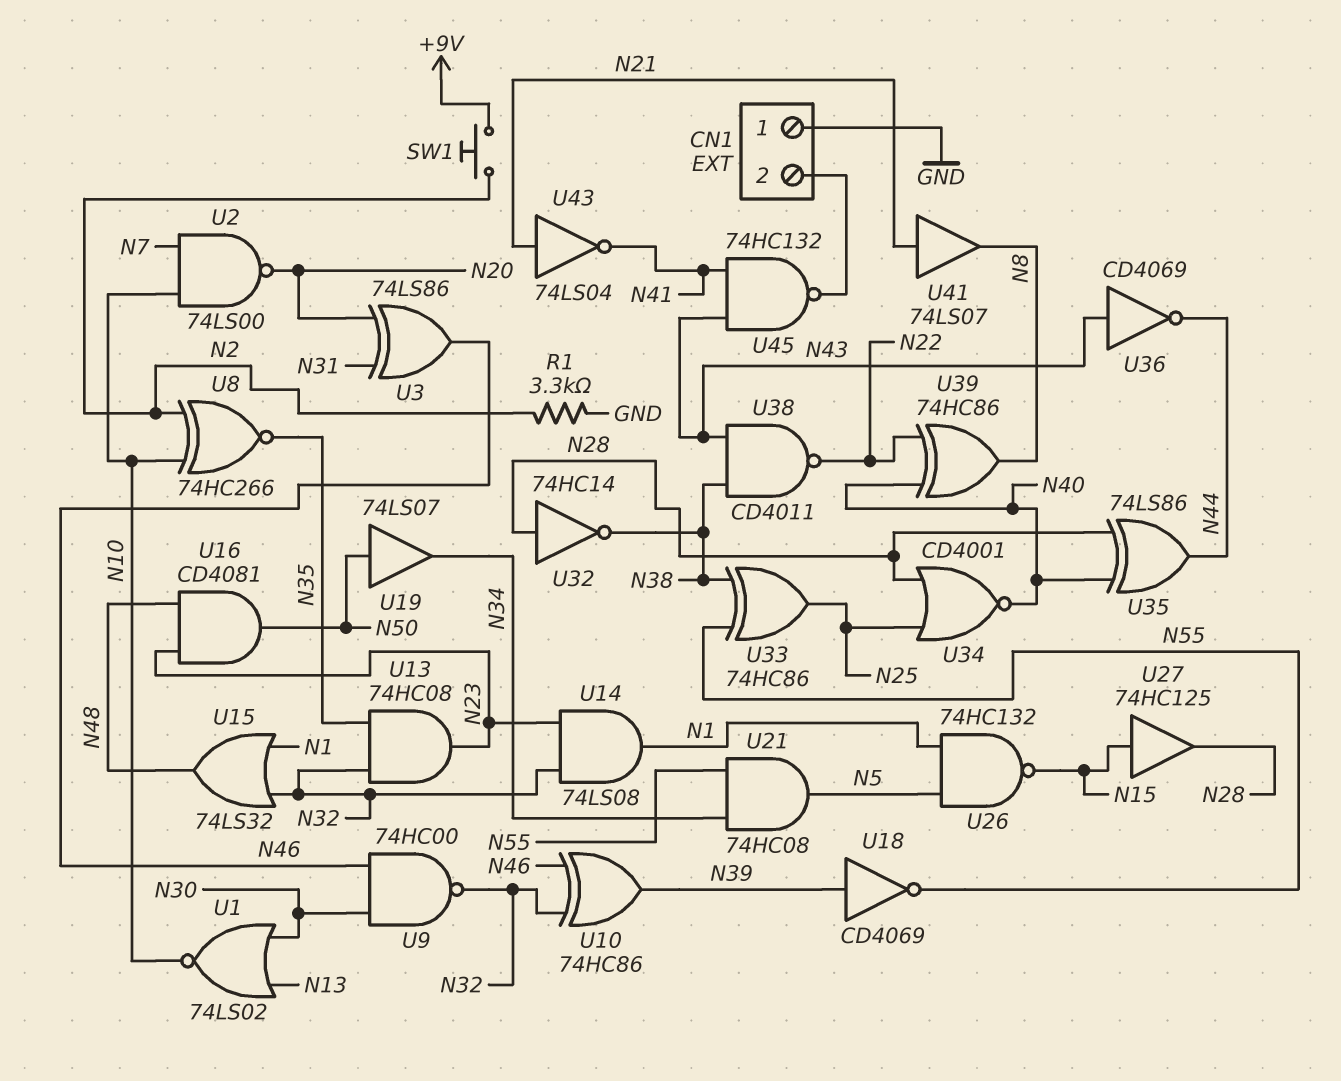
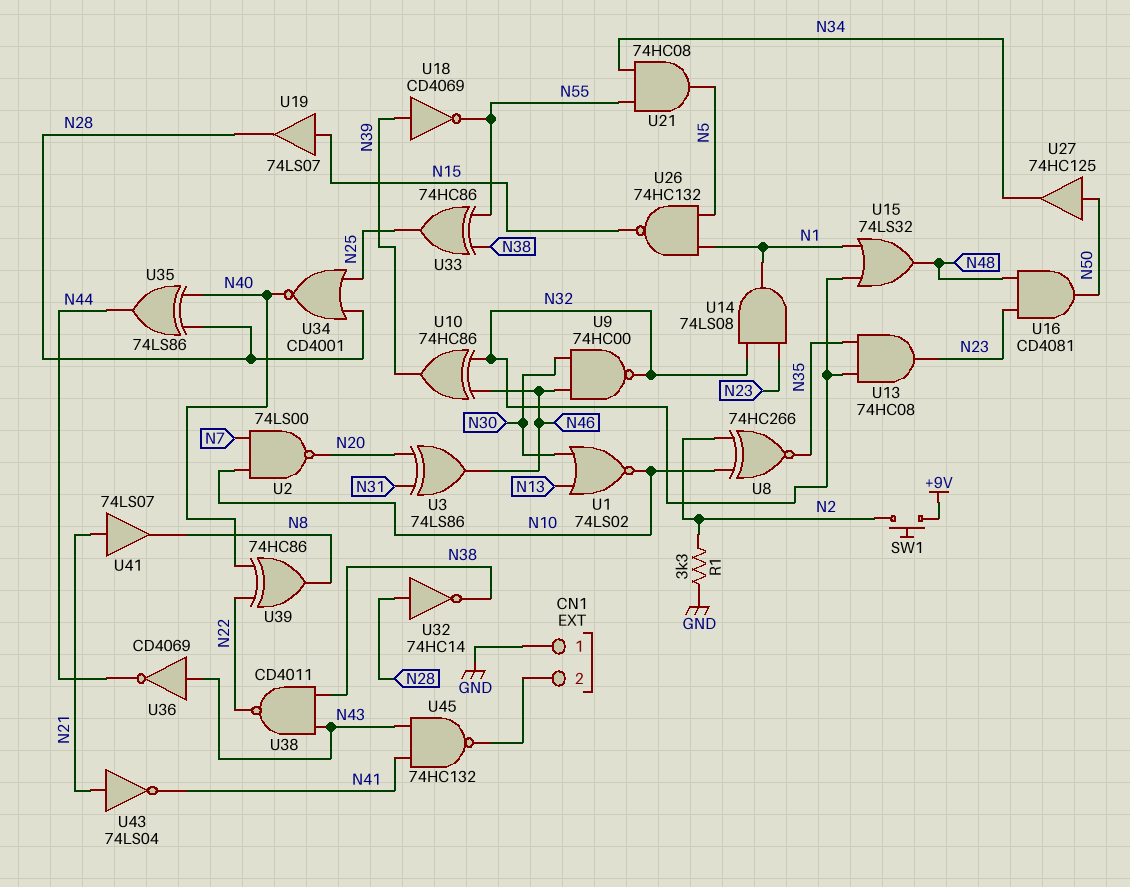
U19: buffer 74LS07 (in N50, out N34) -> buffer 74LS07 (in N15, out N28)
U27: buffer 74HC125 (in N15, out N28) -> buffer 74HC125 (in N50, out N34)

